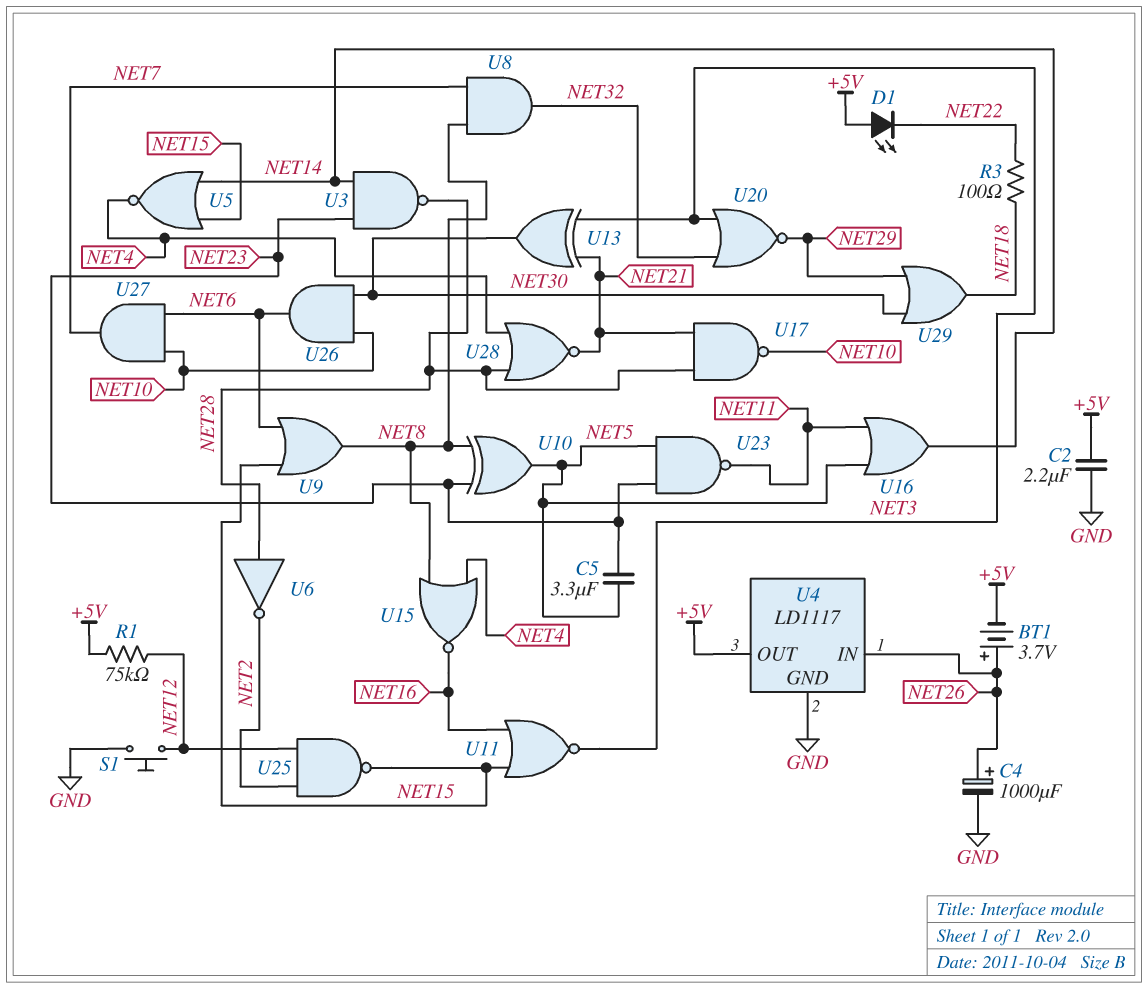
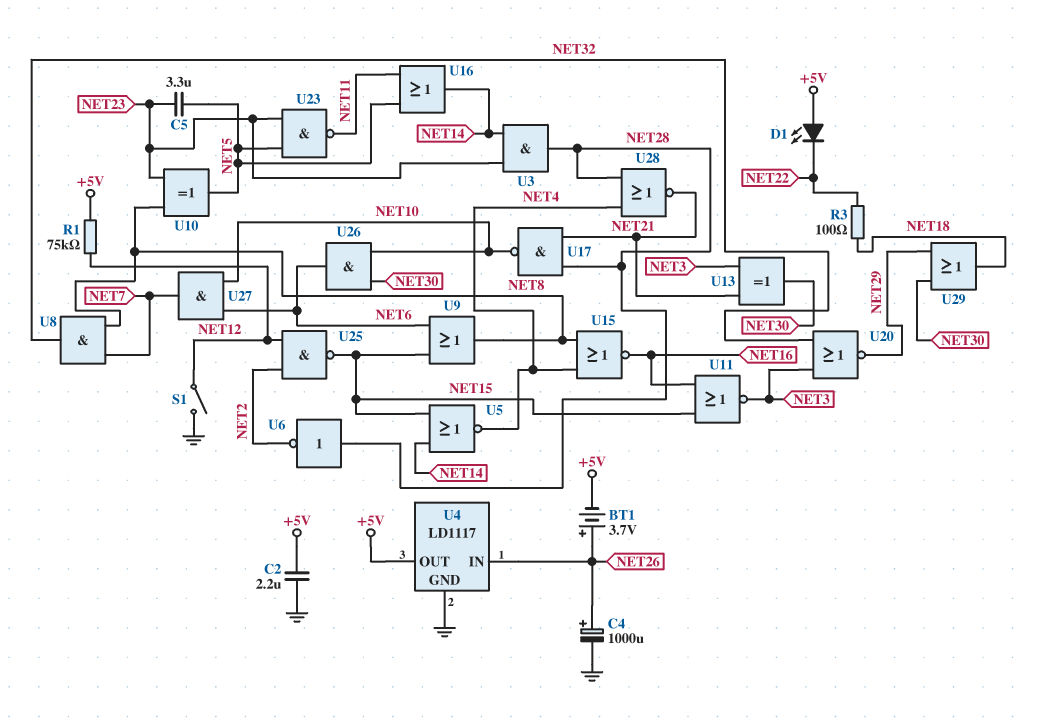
S1: button (GND, NET12) -> switch (GND, NET12)
U3: NAND (in NET14, in NET23, out NET28) -> AND (in NET14, in NET23, out NET28)

